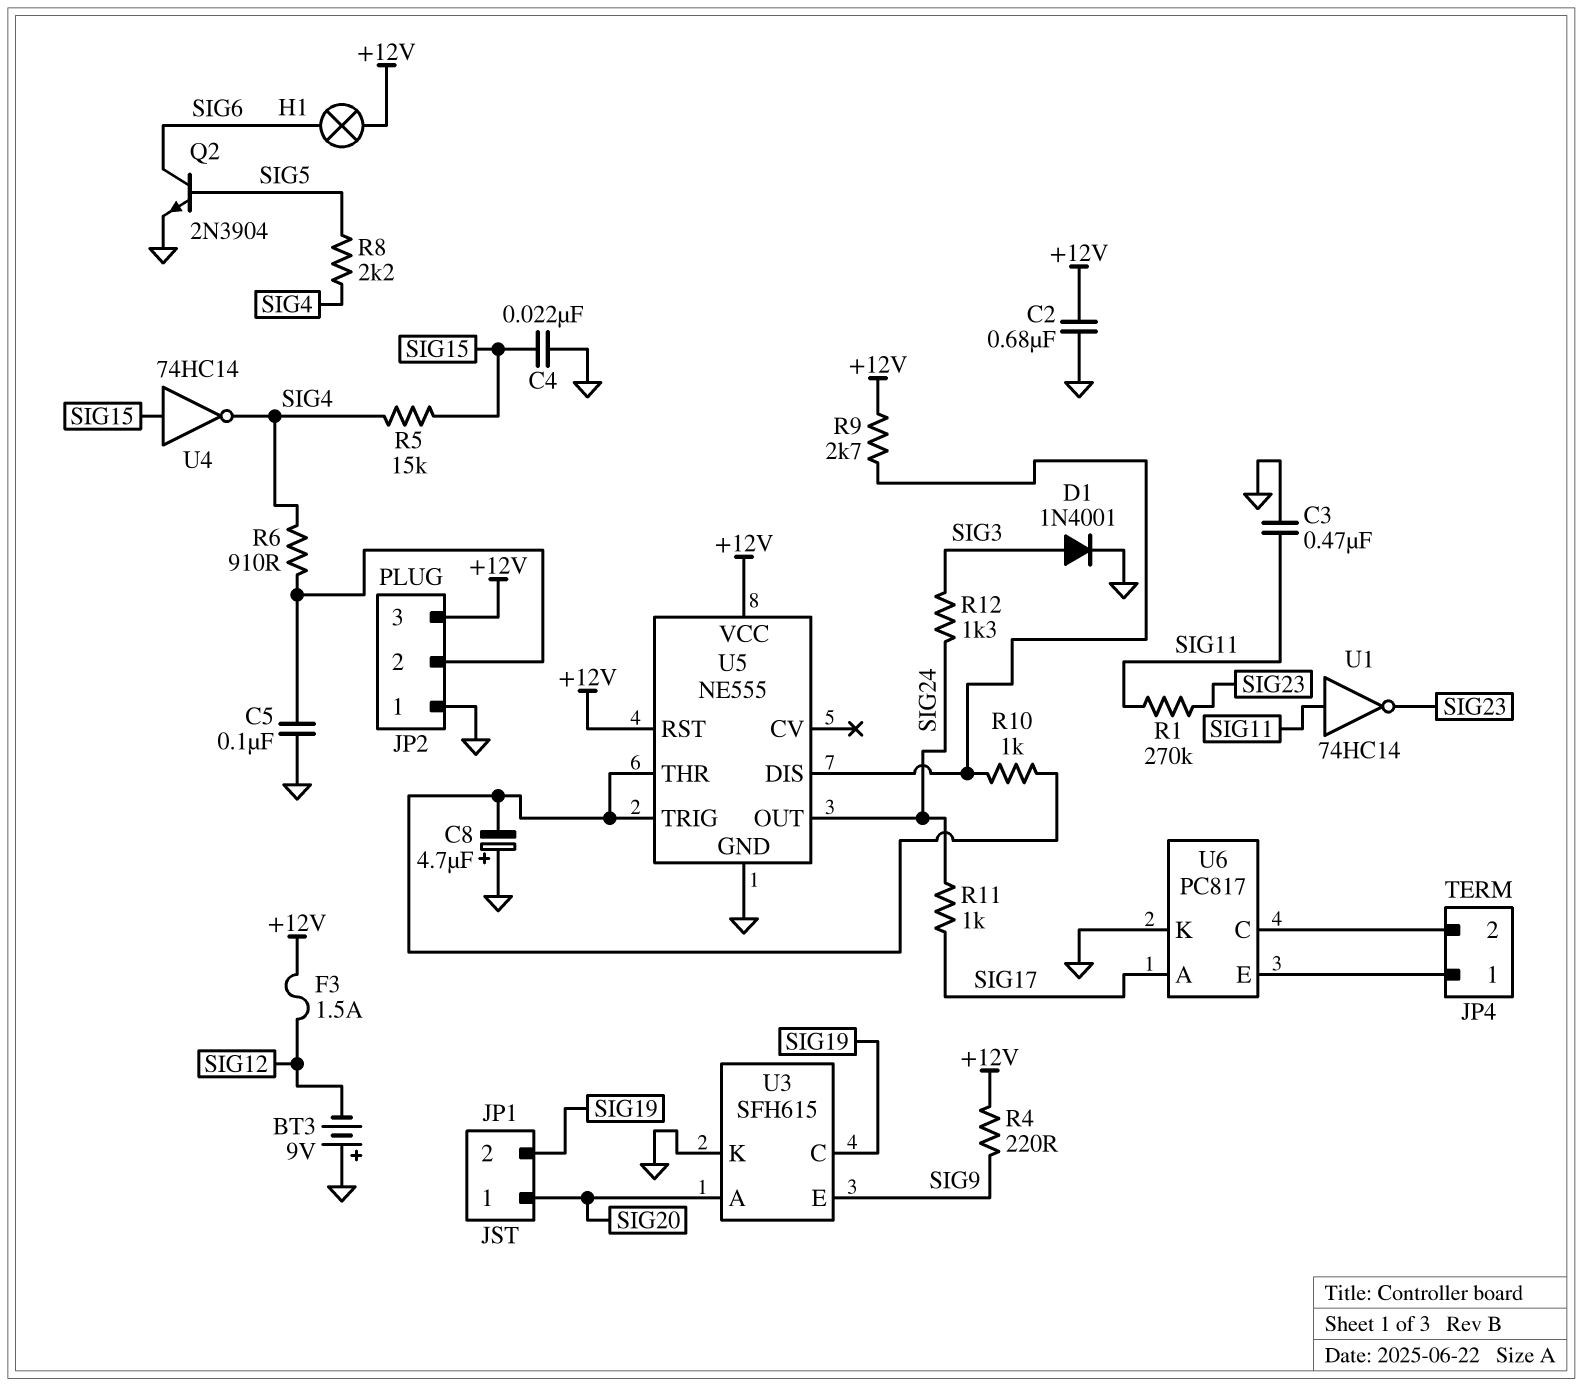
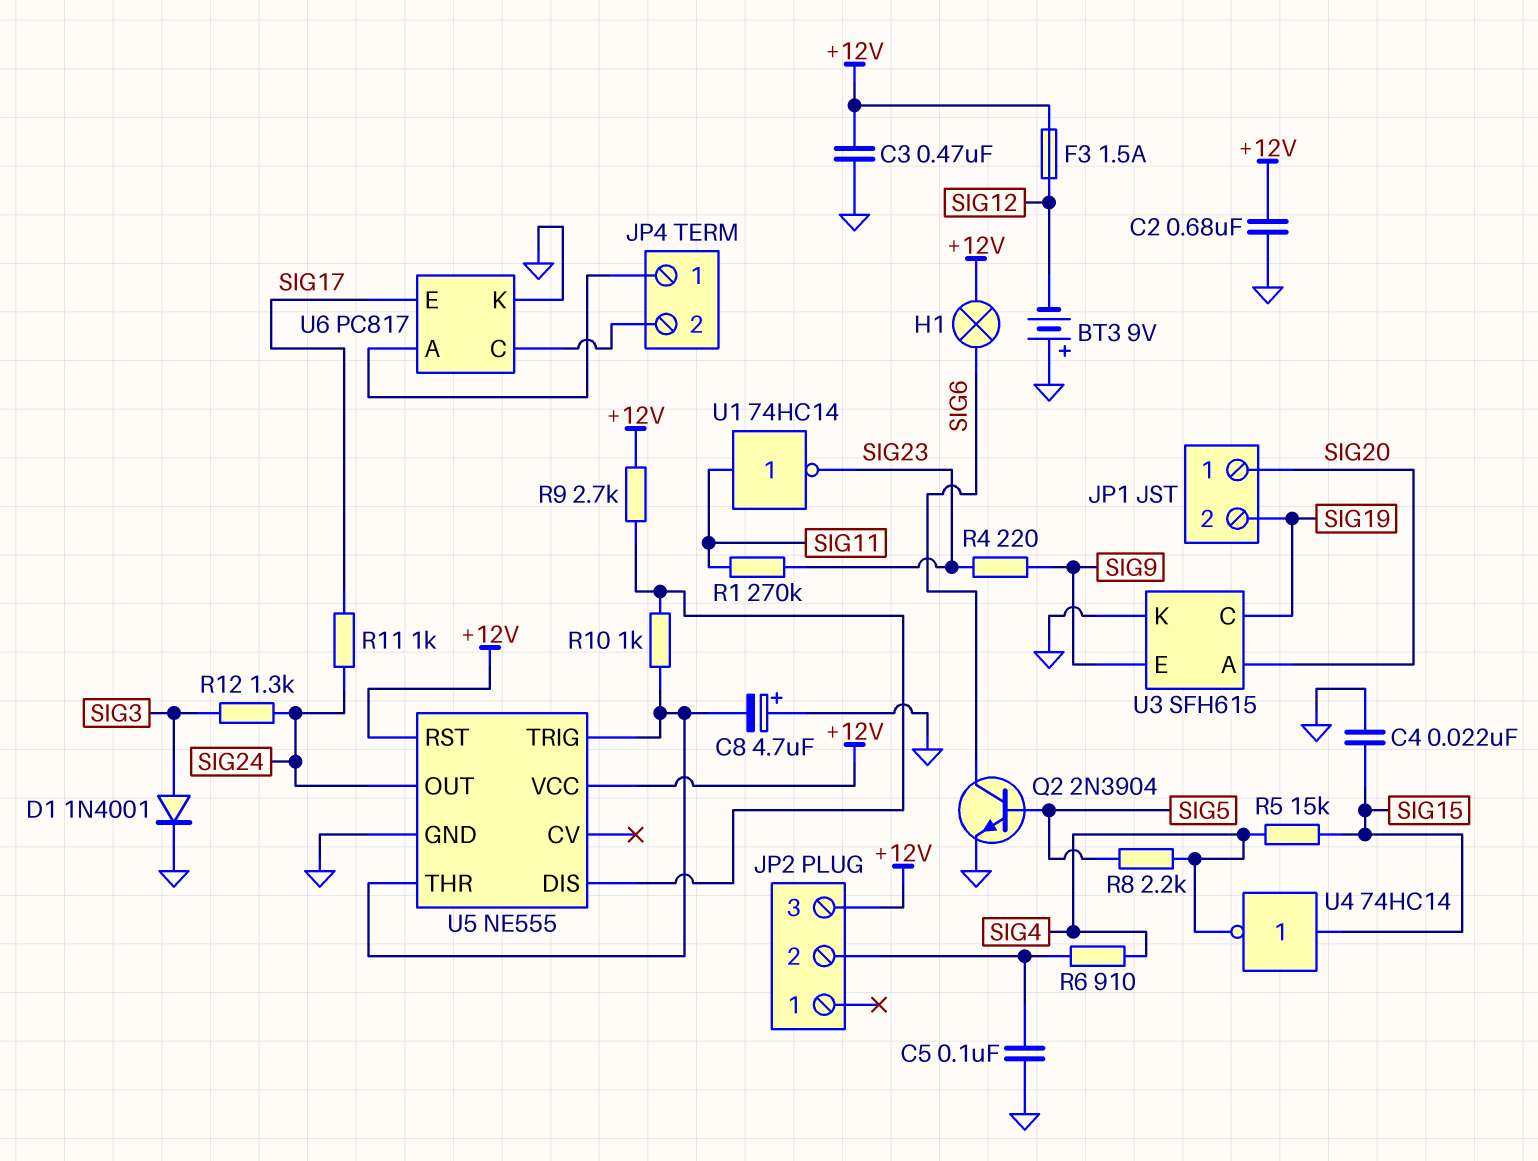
C3: 470nF (GND, SIG11) -> 470nF (+12V, GND)
JP2 pin 1: GND -> none
R4: 220 (+12V, SIG9) -> 220 (SIG9, SIG23)
U6 pin A: SIG17 -> JP4/1
U6 pin E: JP4/1 -> SIG17

